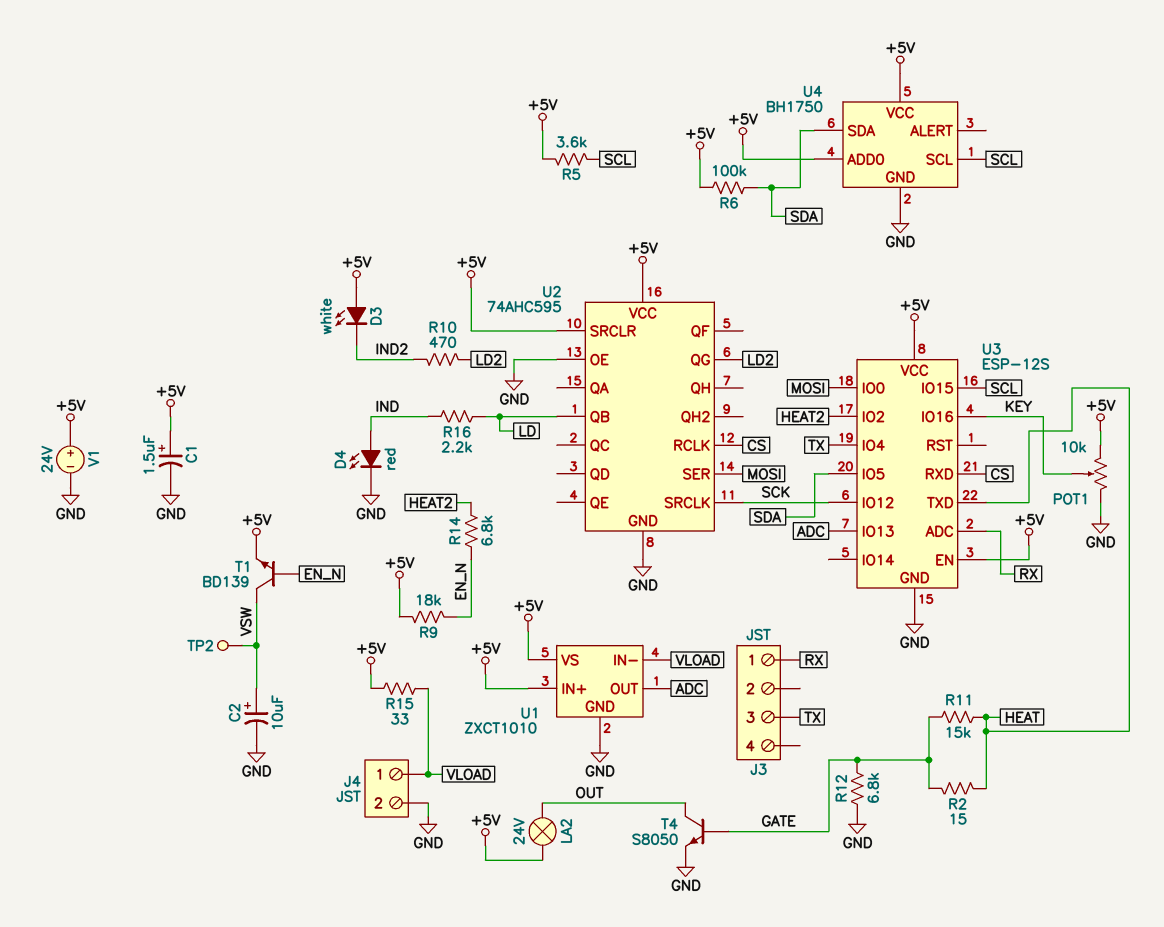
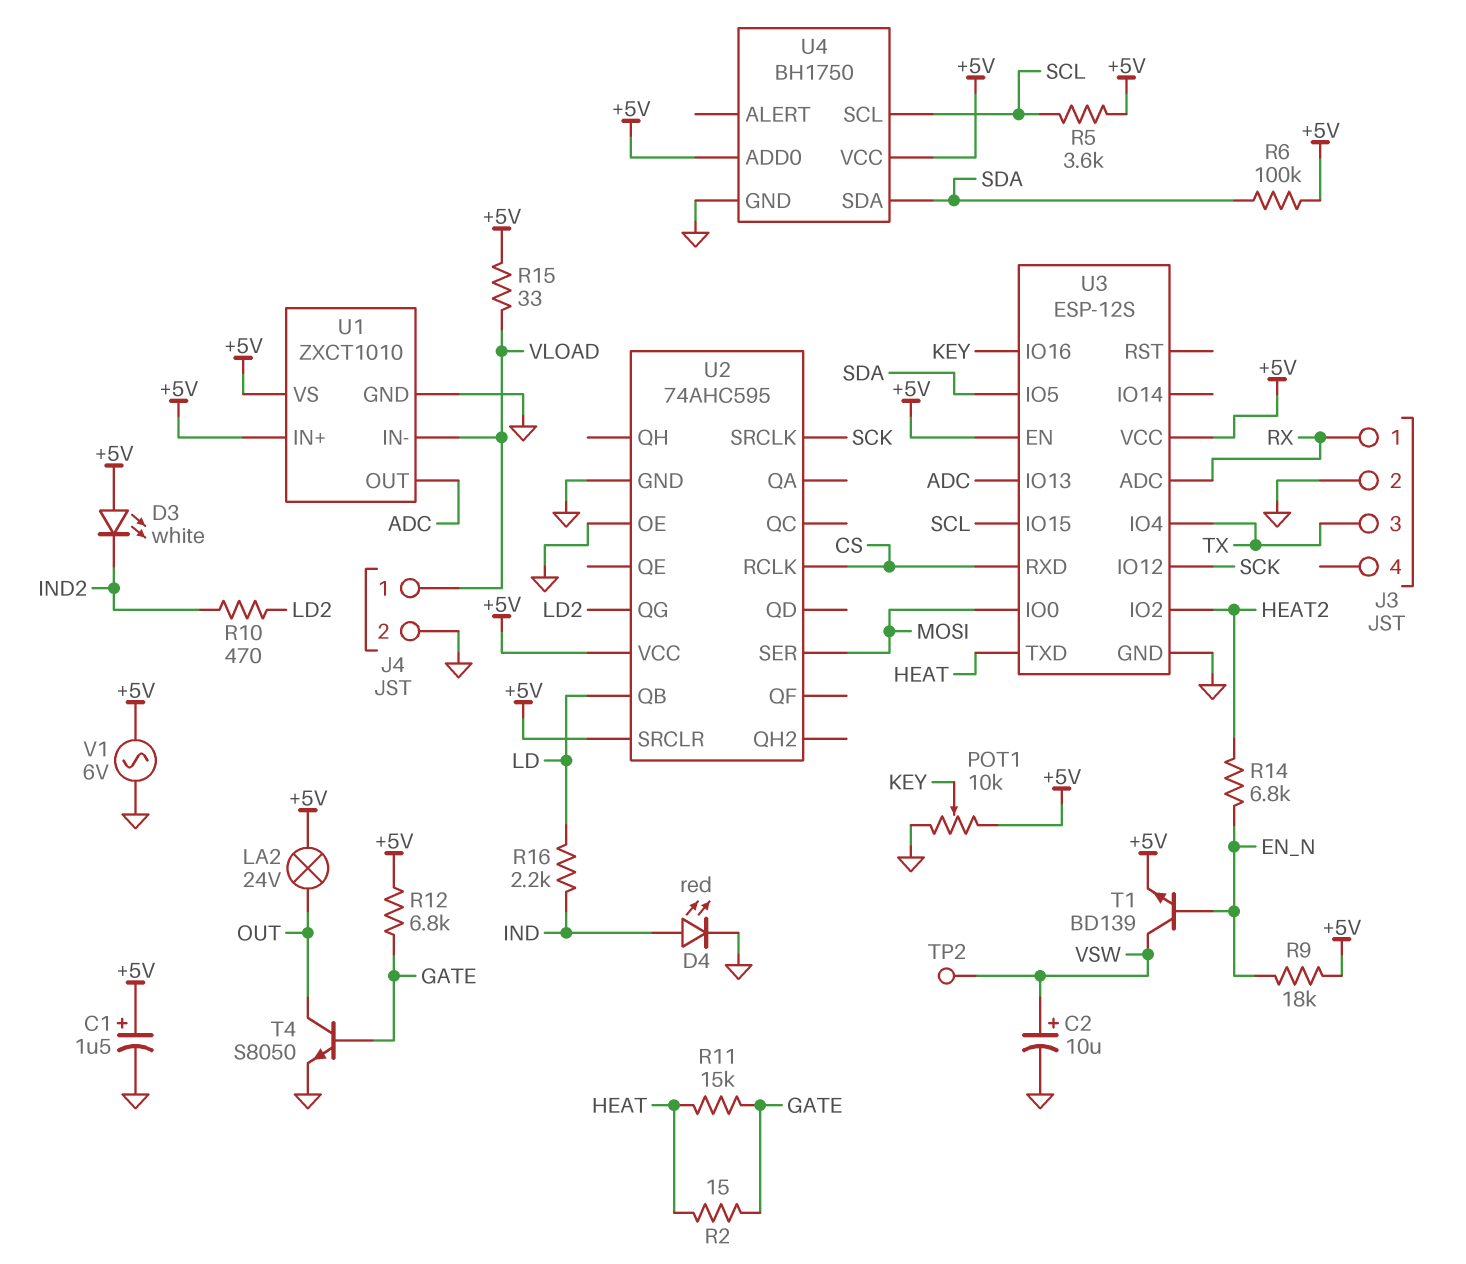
J3 pin 2: none -> GND
R12: 6.8k (GATE, GND) -> 6.8k (+5V, GATE)
V1: 24V (plus +5V, minus GND) -> AC 6V (+5V, GND)

